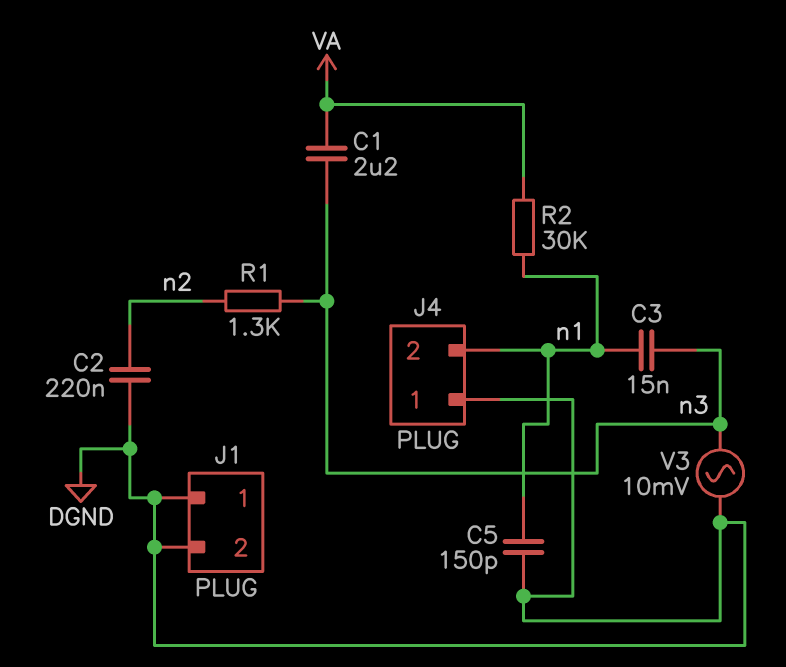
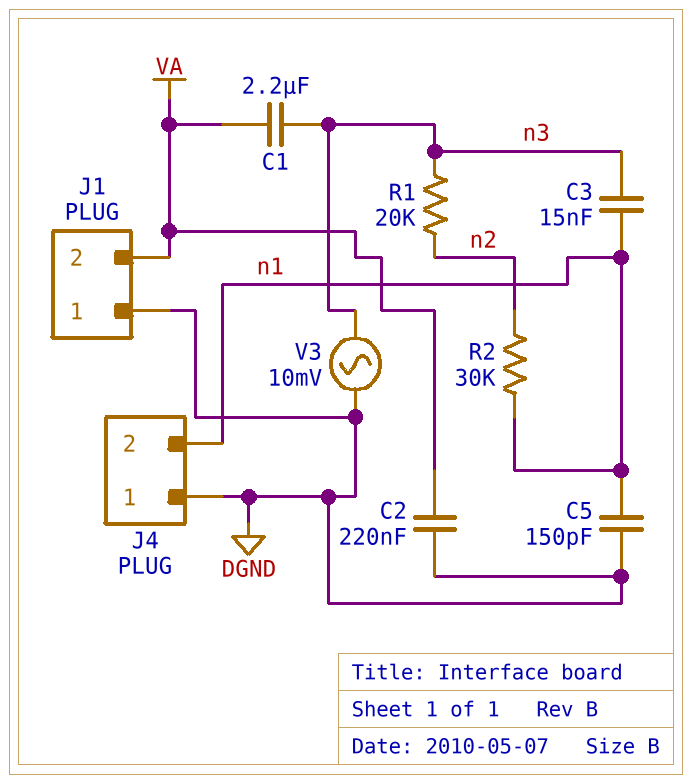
C2: 220nF (DGND, n2) -> 220nF (DGND, VA)
J1 pin 2: DGND -> VA
R1: 1.3k (n2, n3) -> 20k (n2, n3)
R2: 30k (VA, n1) -> 30k (n1, n2)

